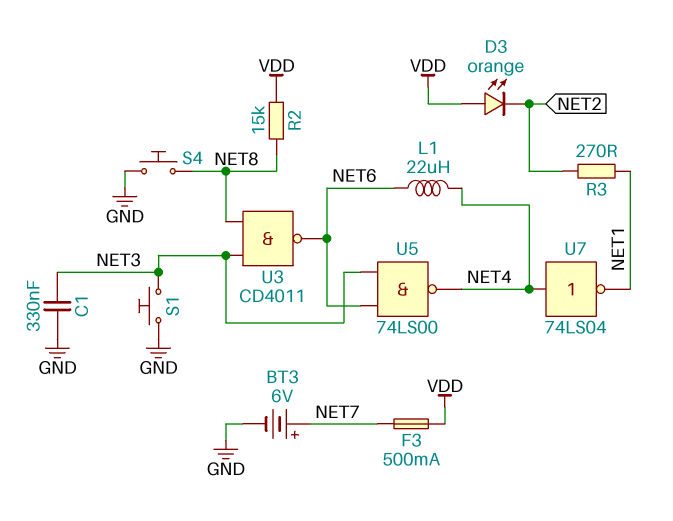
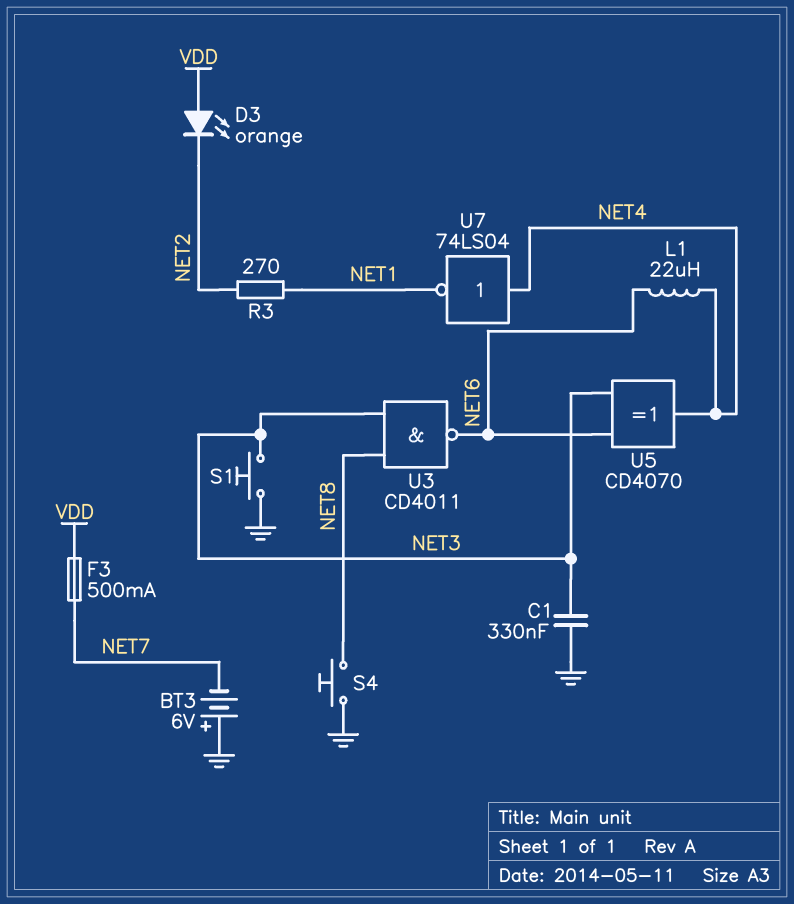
BT3: 6V (plus NET7, minus GND) -> 6V (plus GND, minus NET7)
R2: 15k (NET8, VDD) -> none
U5: NAND 74LS00 (in NET3, in NET6, out NET4) -> XOR CD4070 (in NET3, in NET6, out NET4)

